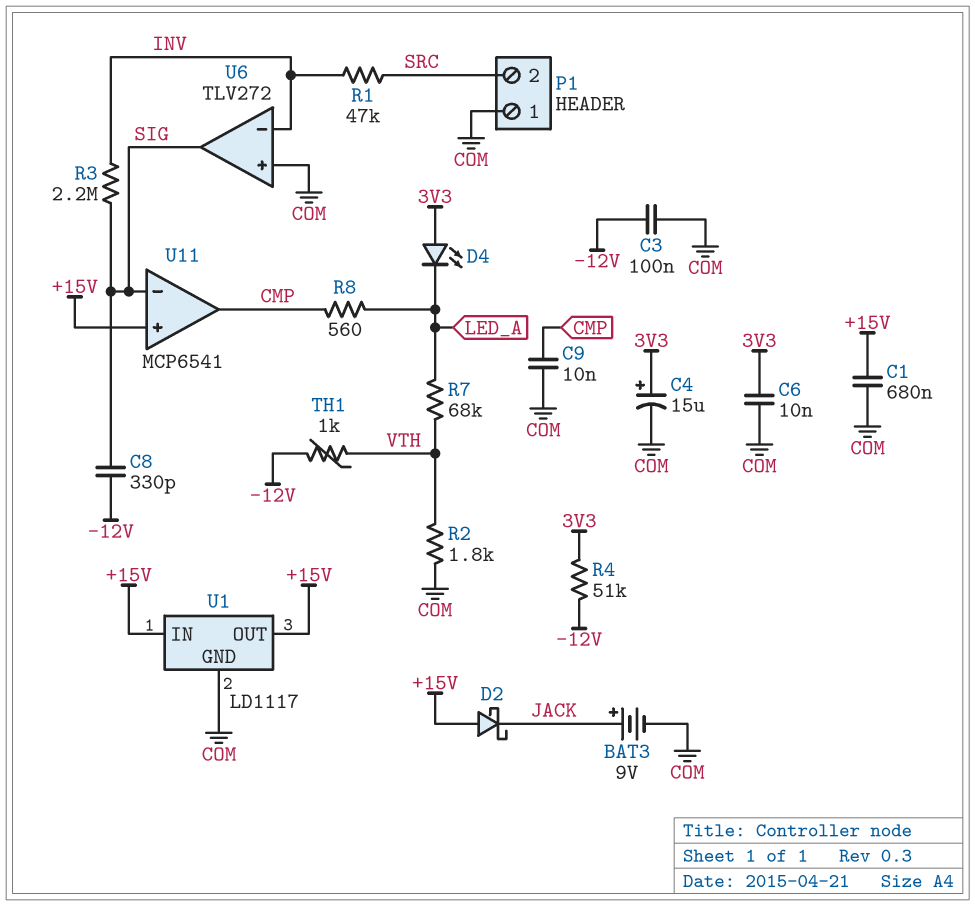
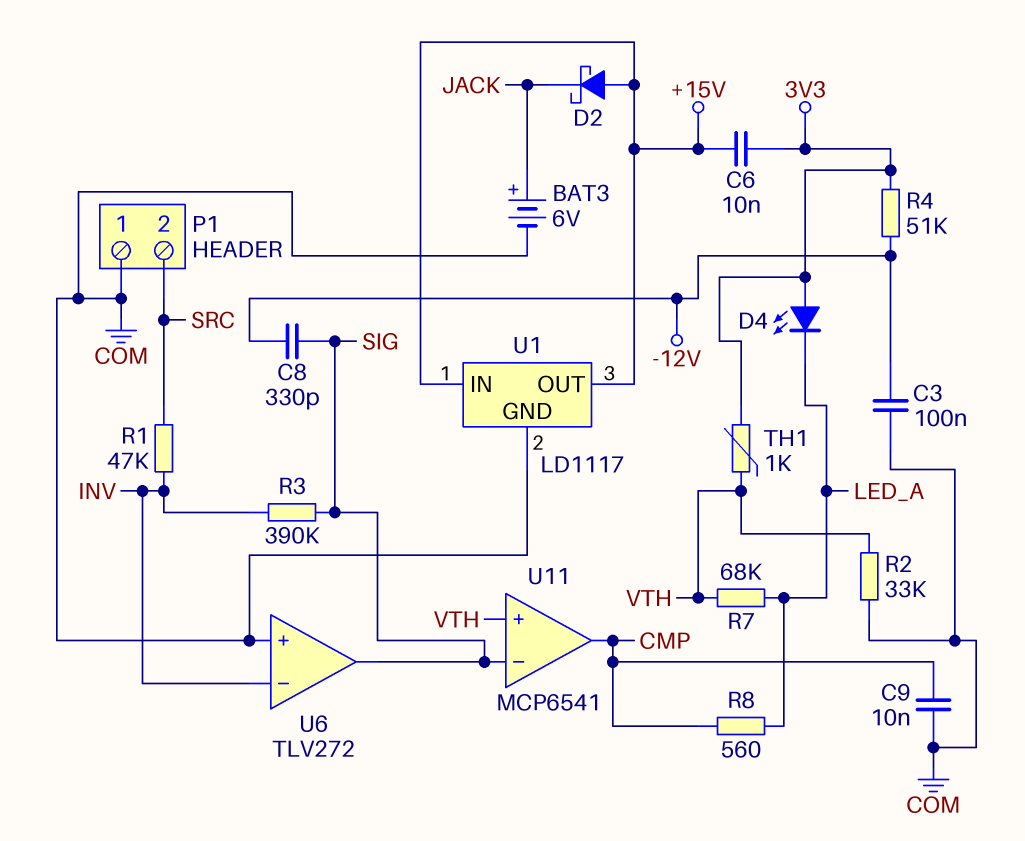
BAT3: 9V (plus JACK, minus COM) -> 6V (plus JACK, minus COM)
C1: 680nF (+15V, COM) -> none
C4: 15uF (plus 3V3, minus COM) -> none
C6: 10nF (3V3, COM) -> 10nF (+15V, 3V3)
R2: 1.8k (COM, VTH) -> 33k (COM, VTH)
R3: 2.2M (INV, SIG) -> 390k (INV, SIG)
TH1: 1k (-12V, VTH) -> 1k (3V3, VTH)
U11 pin in+: +15V -> VTH

